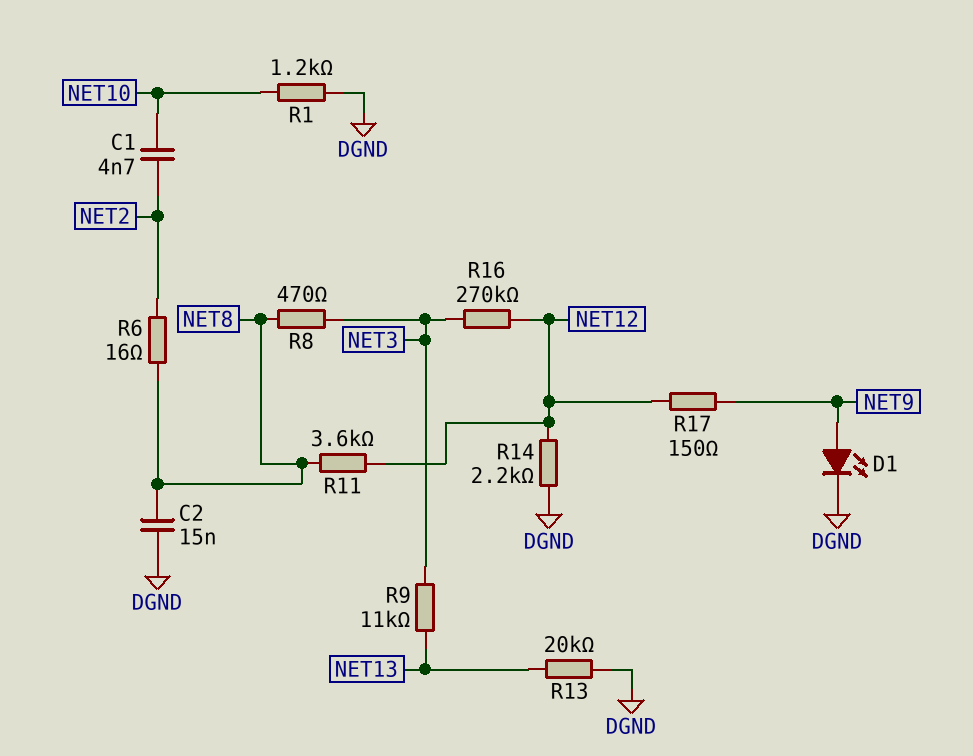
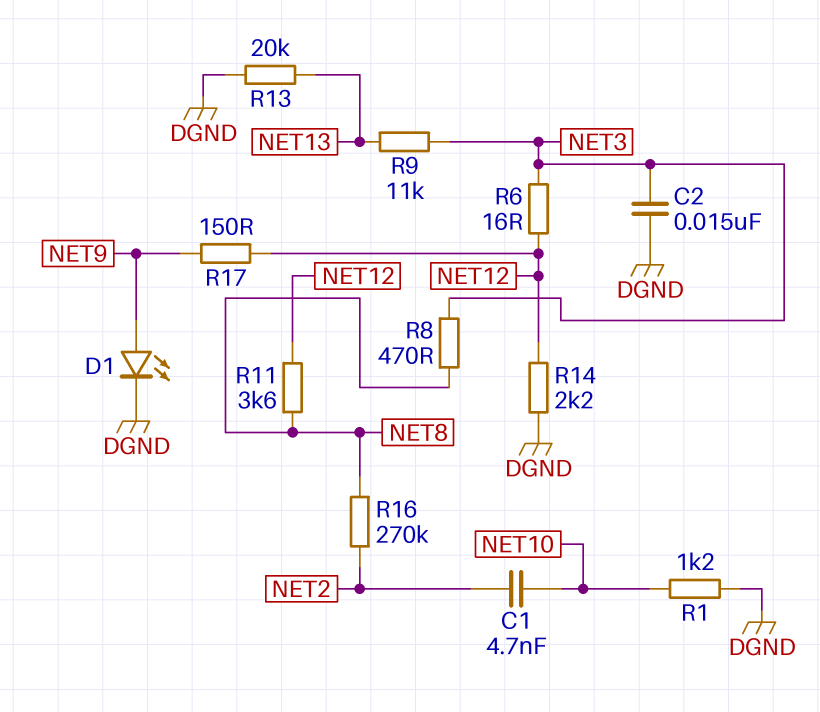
C2: 15nF (DGND, NET8) -> 15nF (DGND, NET3)
R6: 16 (NET2, NET8) -> 16 (NET3, NET12)
R16: 270k (NET3, NET12) -> 270k (NET2, NET8)

